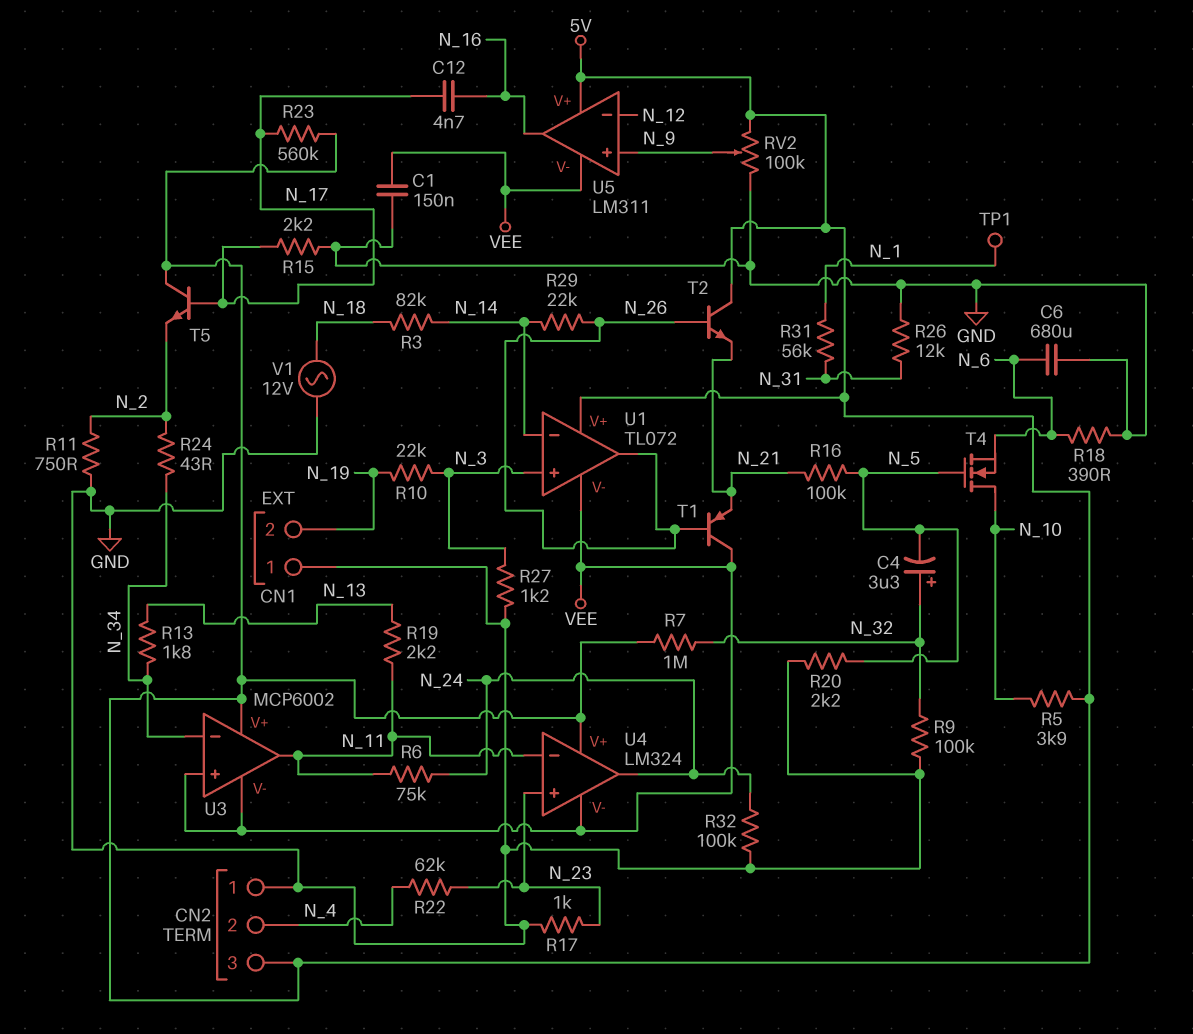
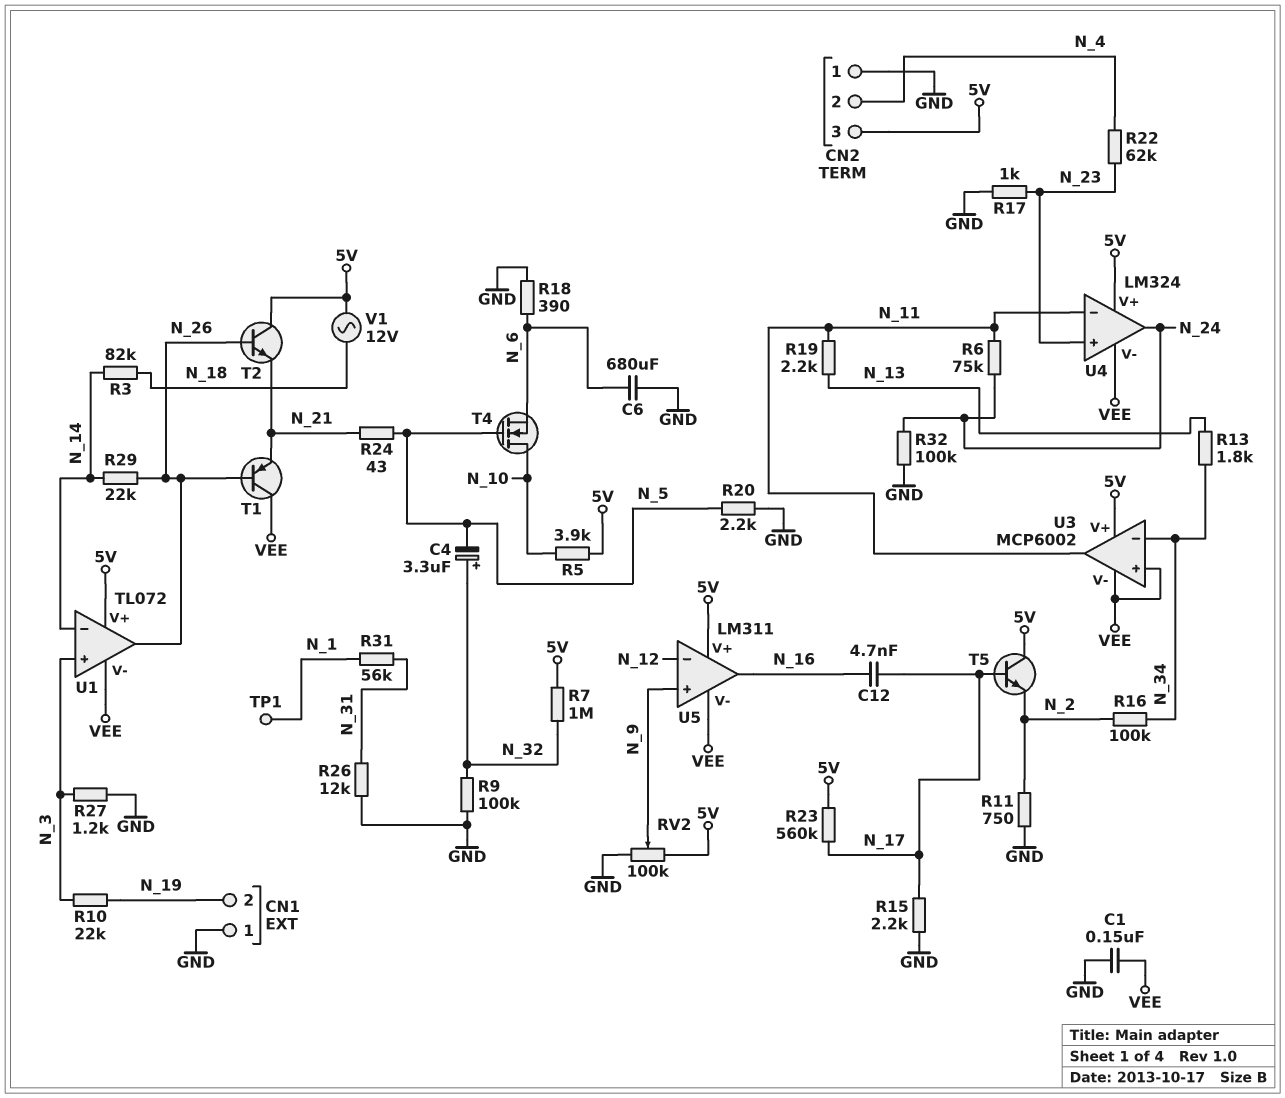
R16: 100k (N_5, N_21) -> 100k (N_2, N_34)
R24: 43 (N_2, N_34) -> 43 (N_5, N_21)
V1: AC 12V (GND, N_18) -> AC 12V (5V, N_18)

